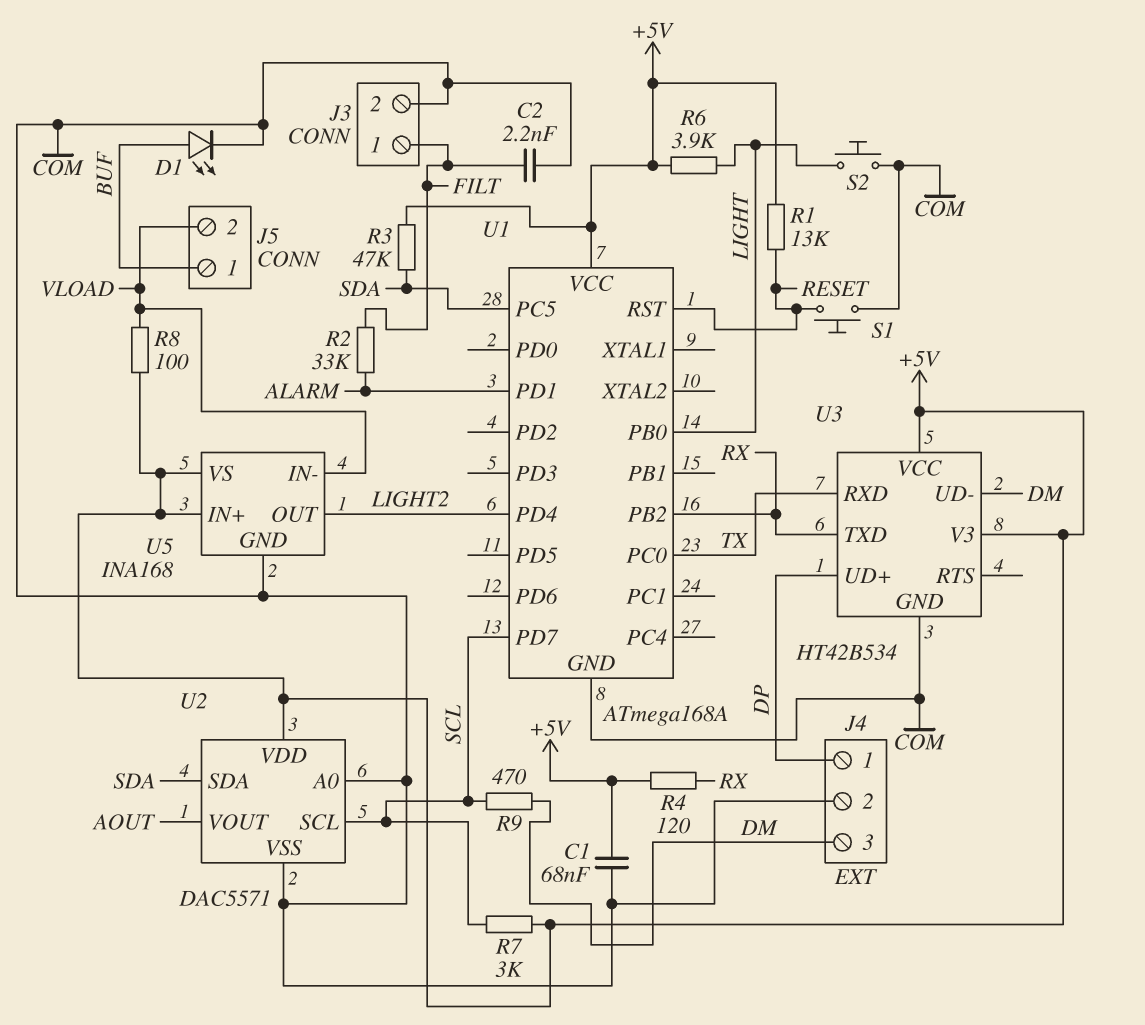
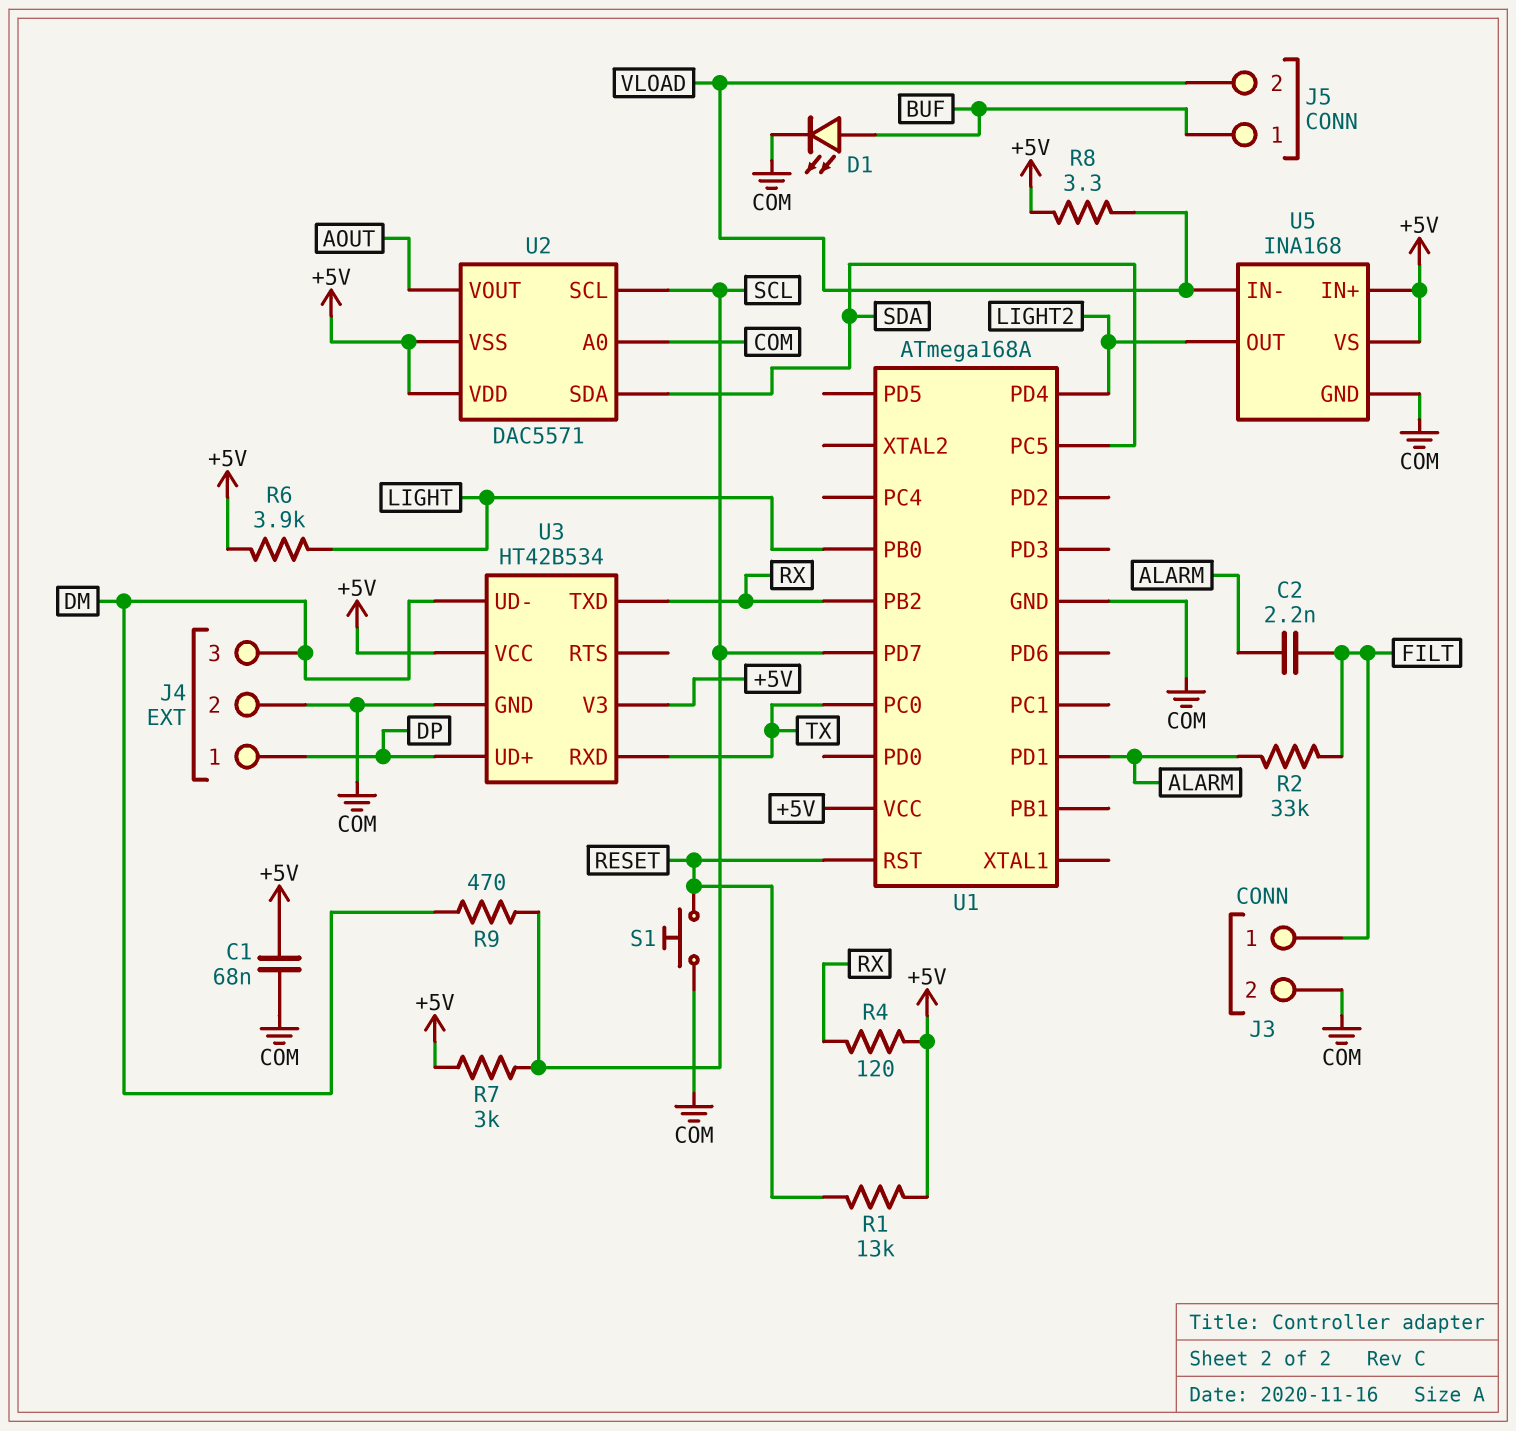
C2: 2.2nF (COM, FILT) -> 2.2nF (ALARM, FILT)
R3: 47k (+5V, SDA) -> none
R8: 100 (+5V, VLOAD) -> 3.3 (+5V, VLOAD)
S2: button (COM, LIGHT) -> none
U2 pin VSS: COM -> +5V

